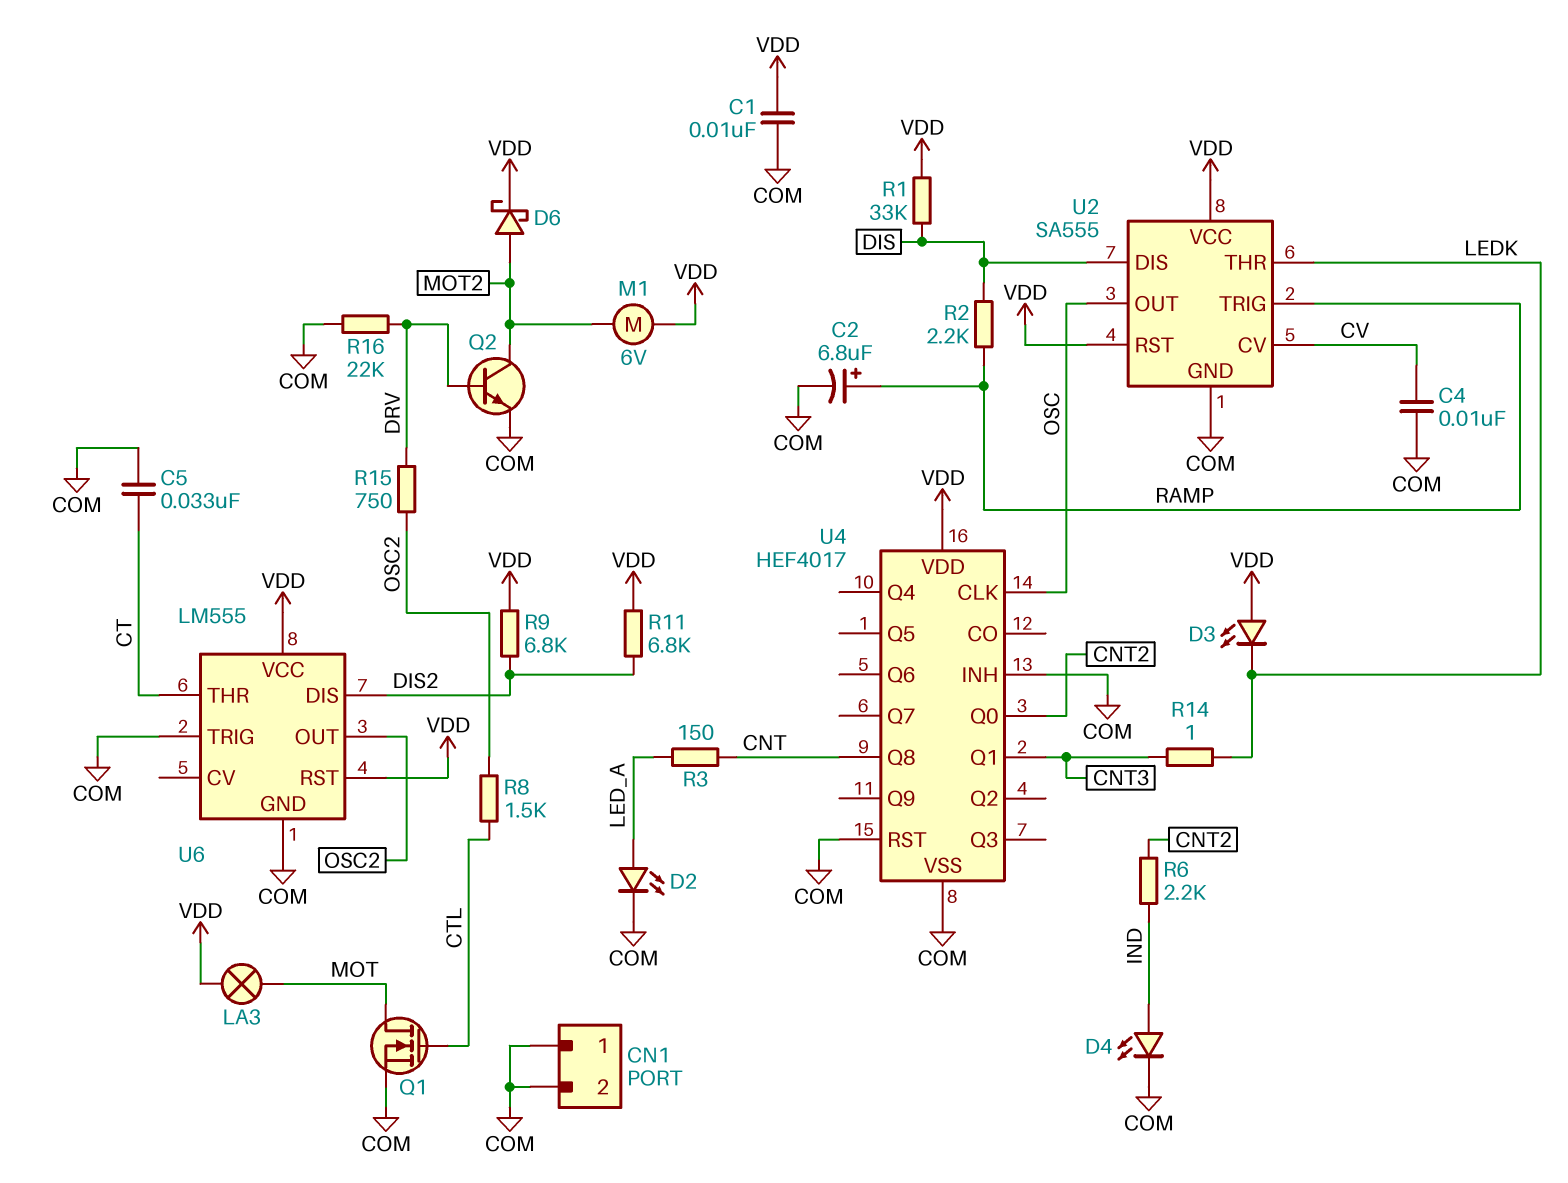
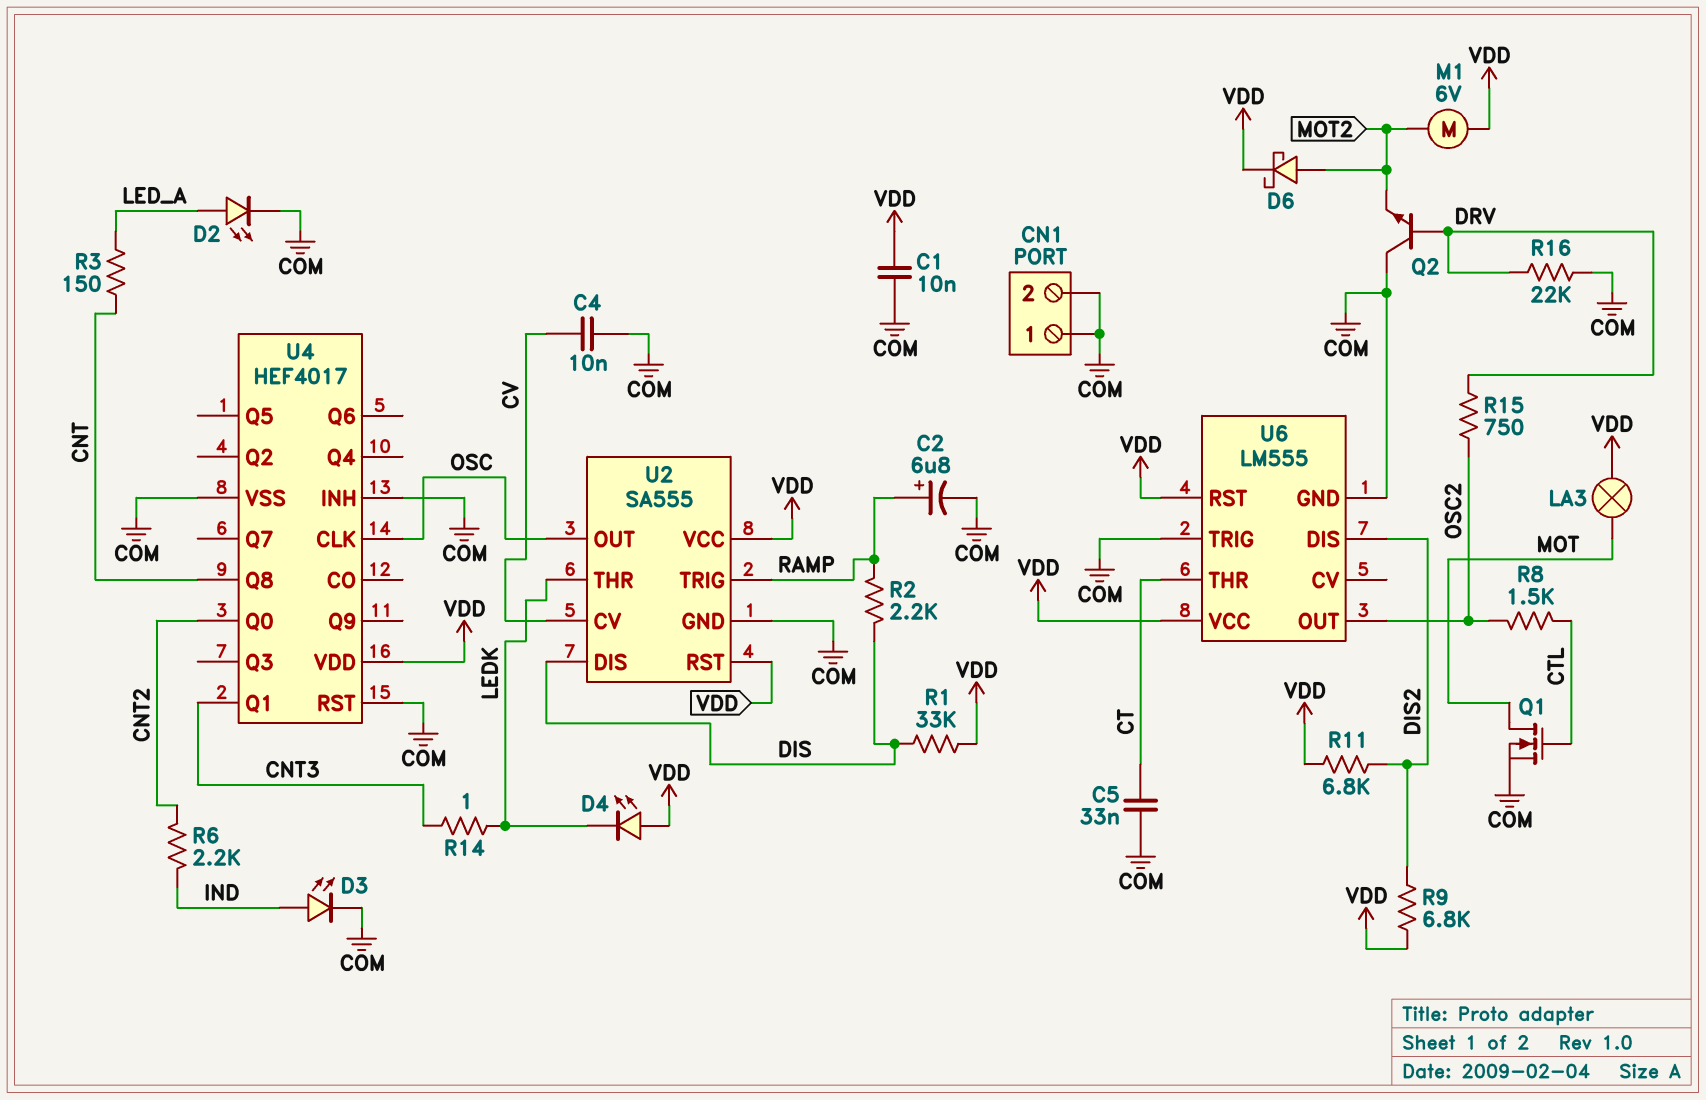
D3: LED (A VDD, K LEDK) -> LED (A IND, K COM)
D4: LED (A IND, K COM) -> LED (A VDD, K LEDK)
Q2: NPN (B DRV, C MOT2, E COM) -> NPN (B DRV, C COM, E MOT2)

